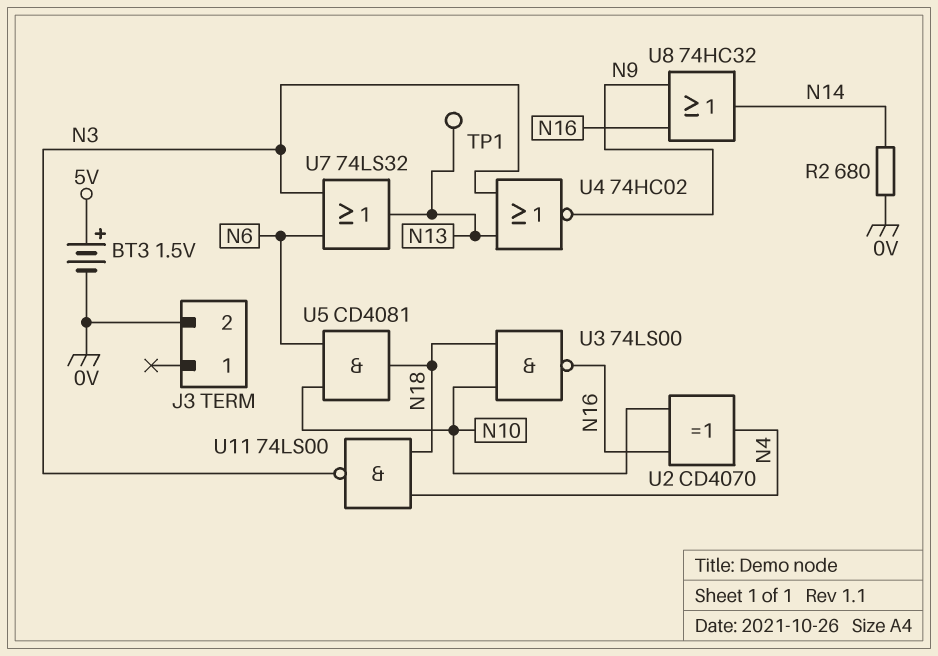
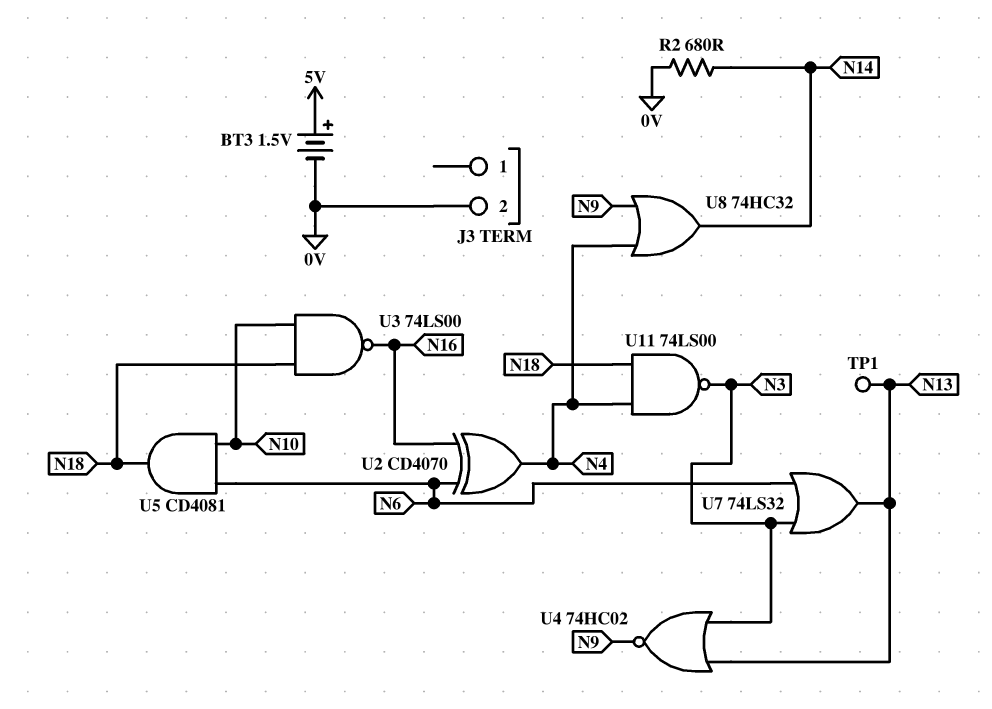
U2: XOR CD4070 (in N10, in N16, out N4) -> XOR CD4070 (in N6, in N16, out N4)
U8: OR 74HC32 (in N9, in N16, out N14) -> OR 74HC32 (in N4, in N9, out N14)

